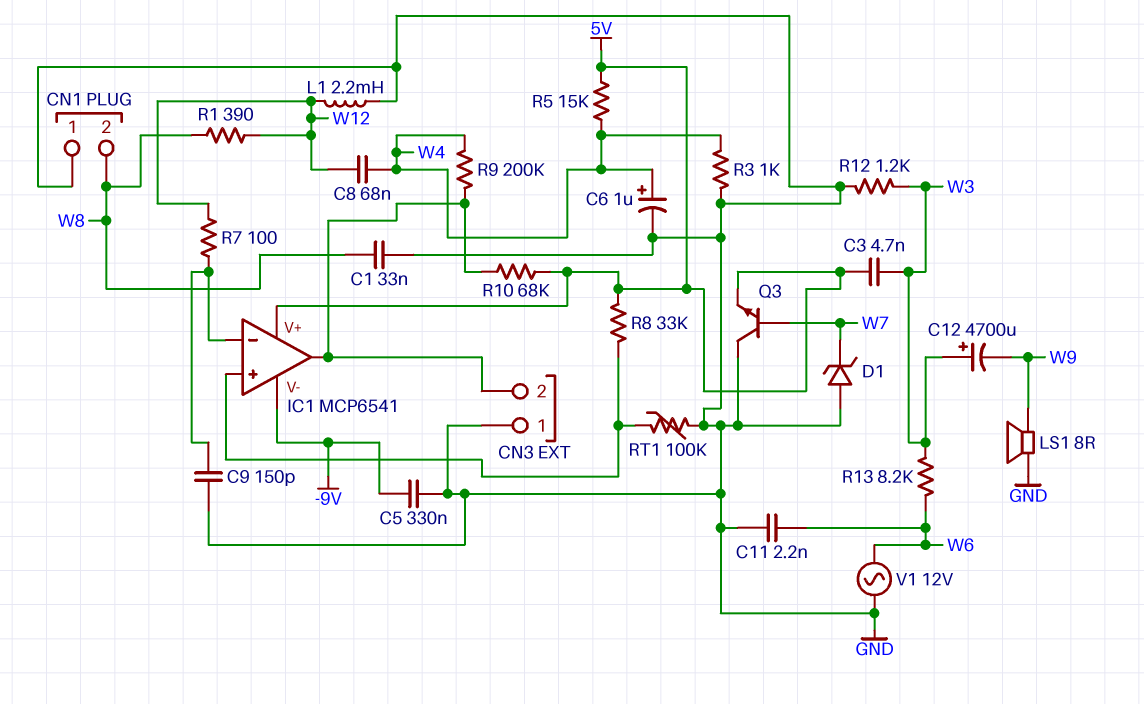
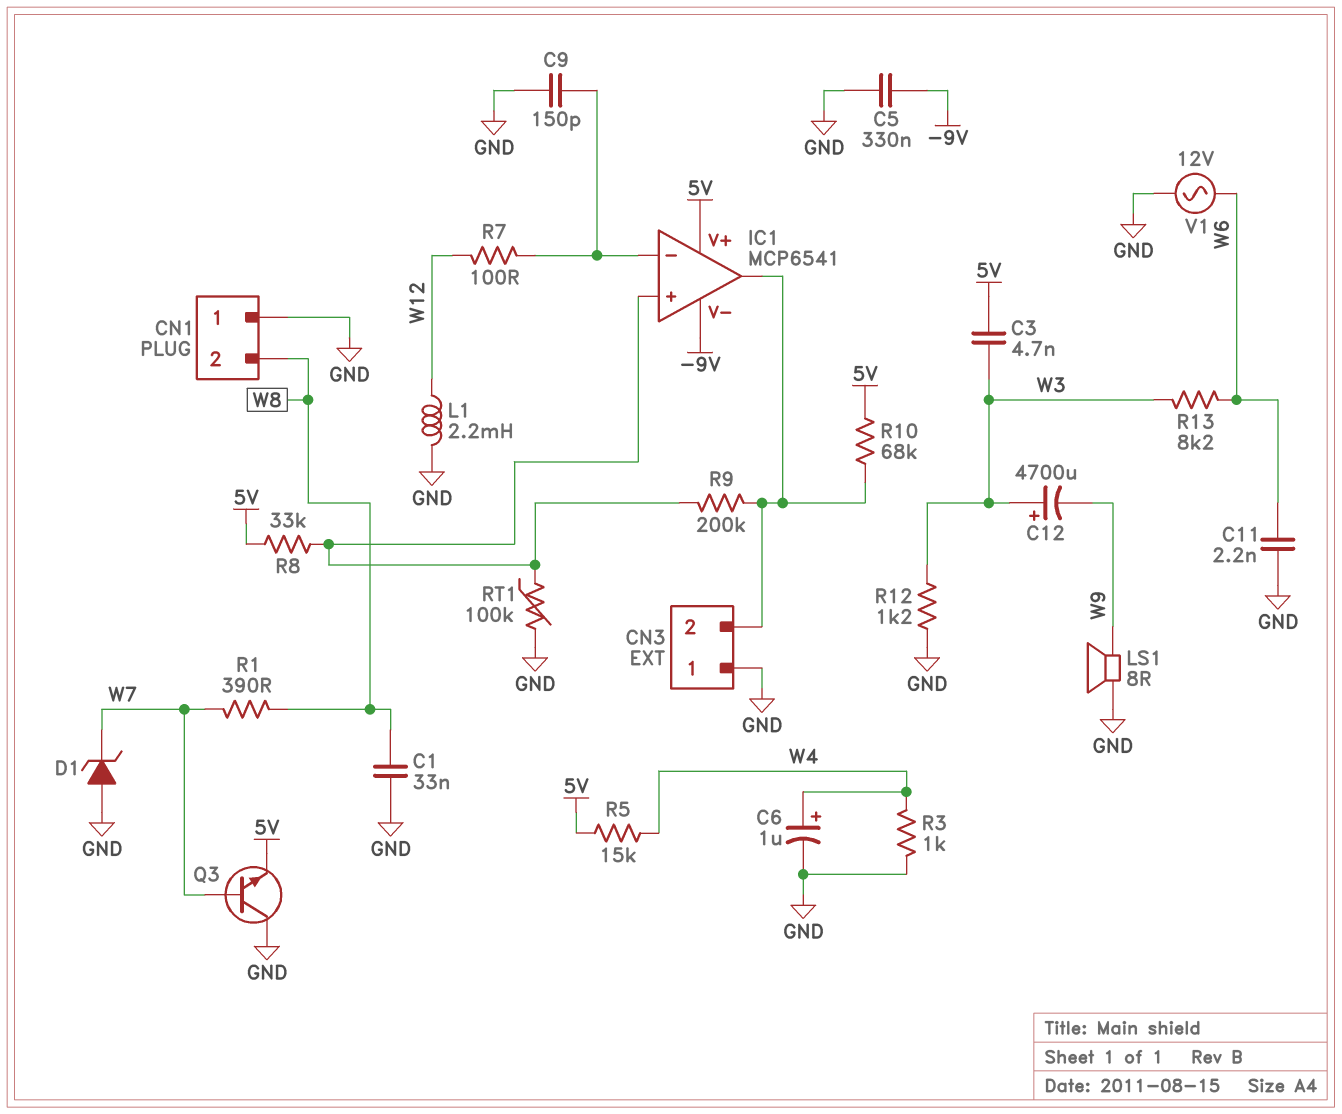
C8: 68nF (W4, W12) -> none
R1: 390 (W8, W12) -> 390 (W7, W8)
R9: 200k (CN3/2, W4) -> 200k (CN3/2, IC1/in+)

